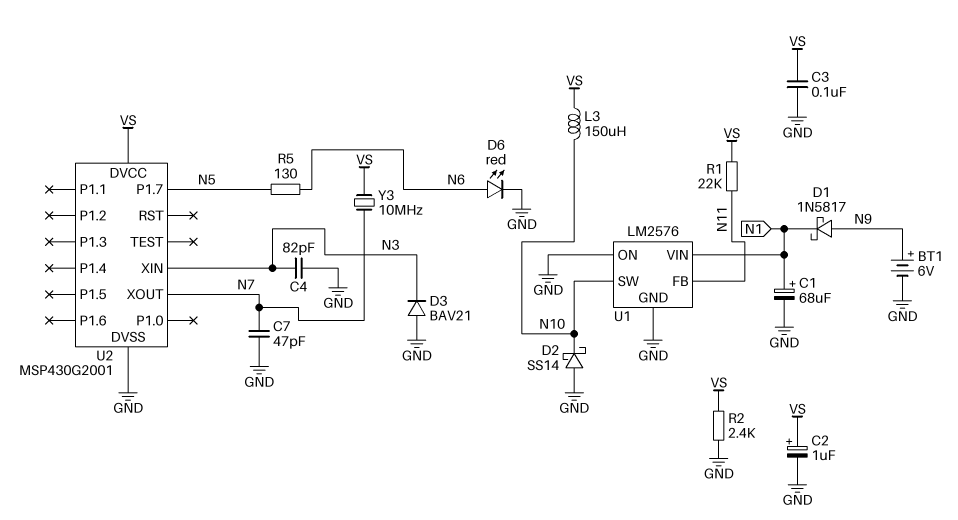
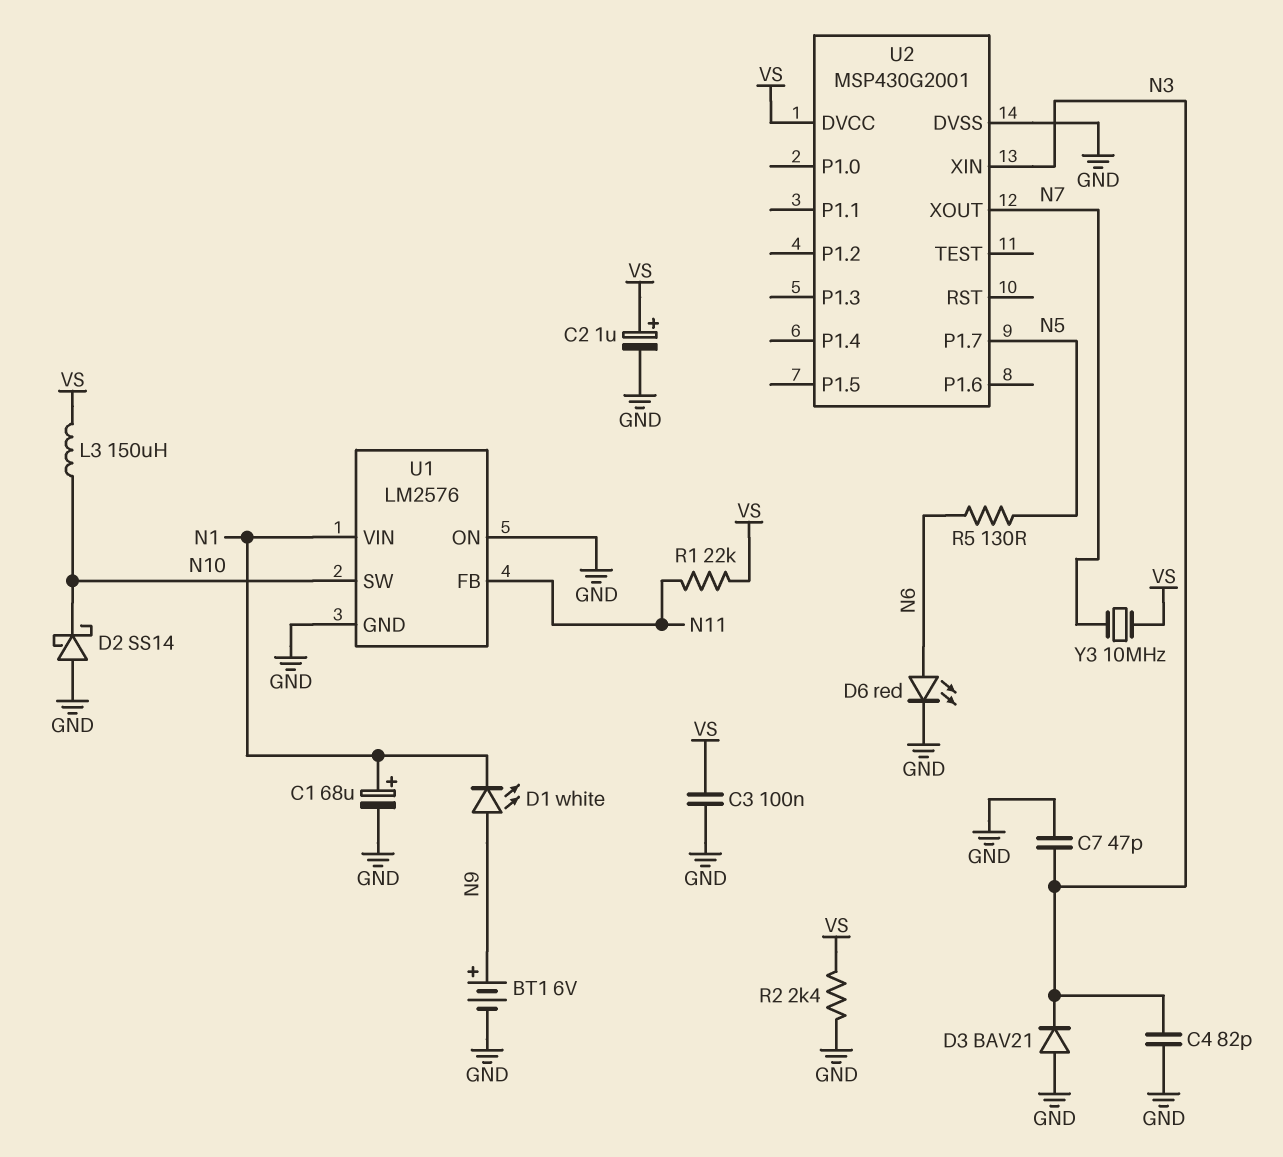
C7: 47pF (GND, N7) -> 47pF (GND, N3)
D1: schottky 1N5817 (A N9, K N1) -> LED white (A N9, K N1)

